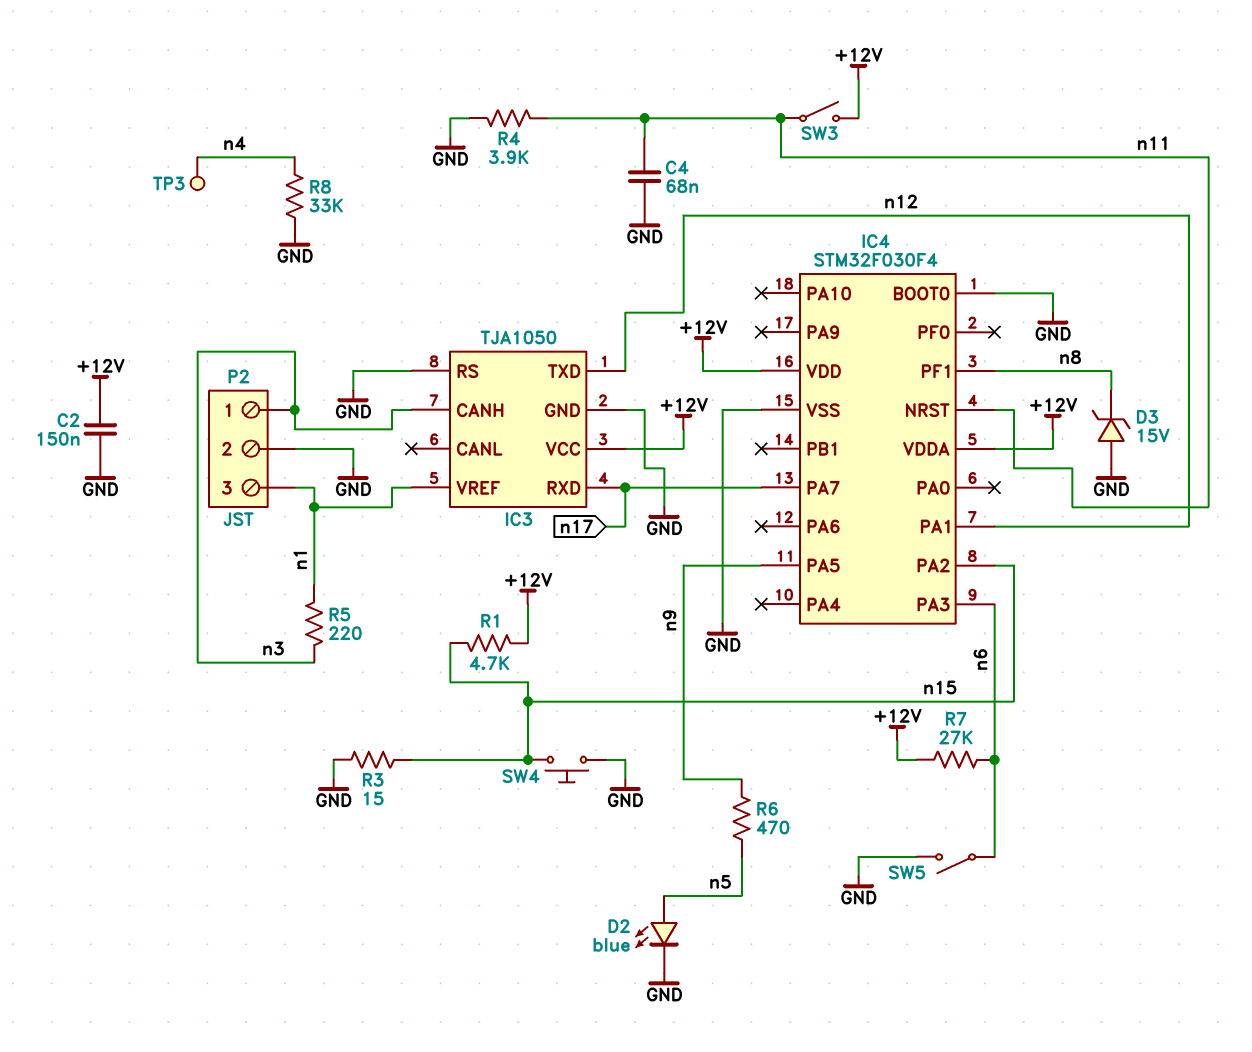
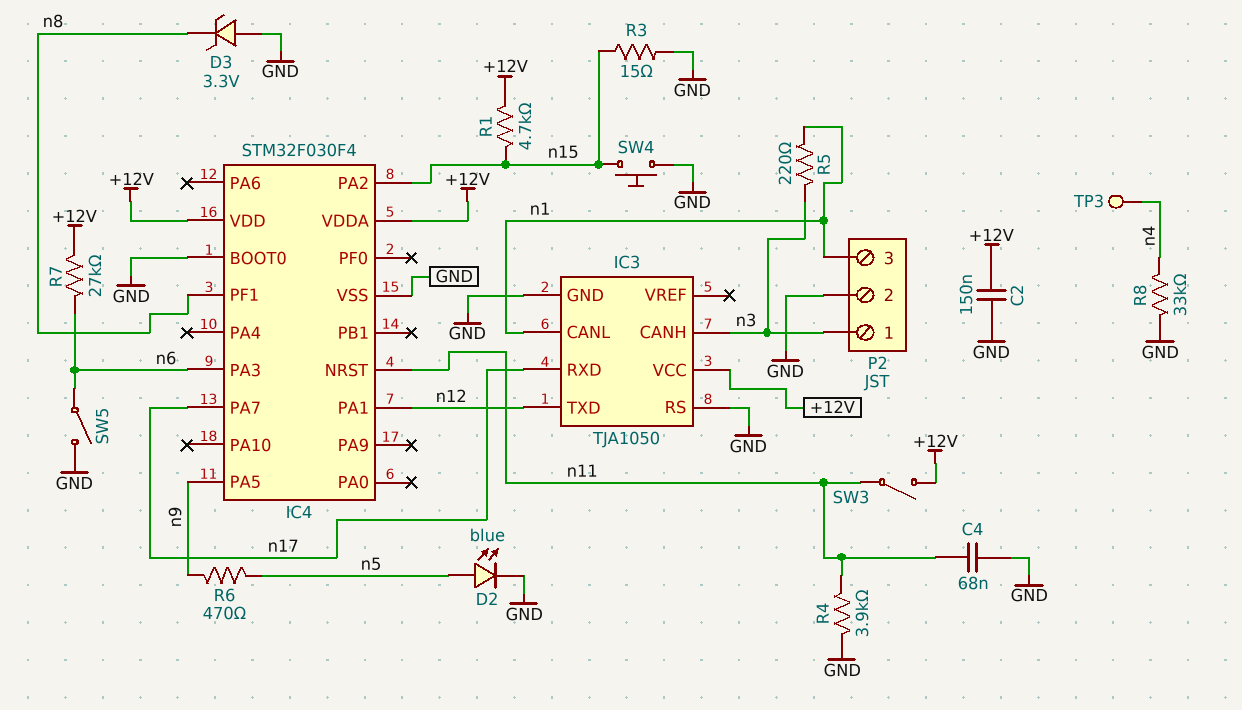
D3: zener 15V (A GND, K n8) -> zener 3.3V (A GND, K n8)
IC3 pin CANL: none -> n1
IC3 pin VREF: n1 -> none

